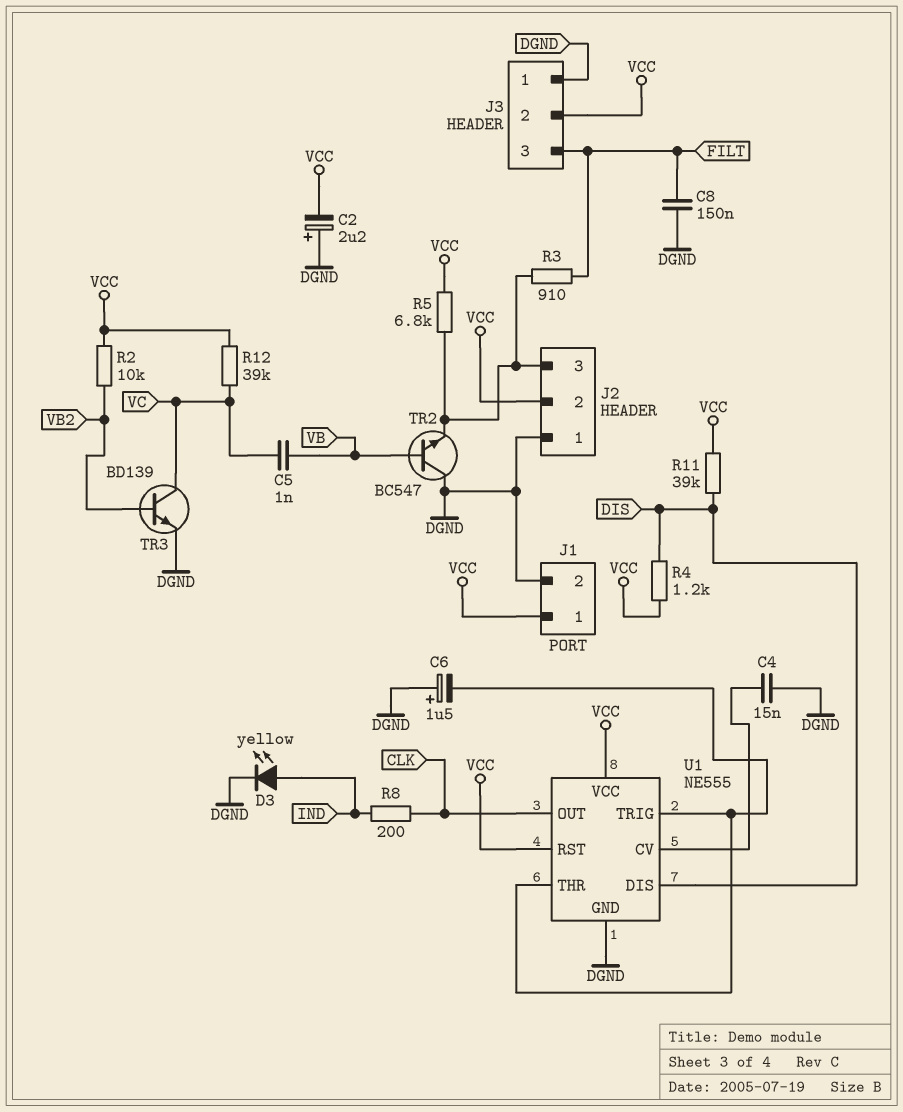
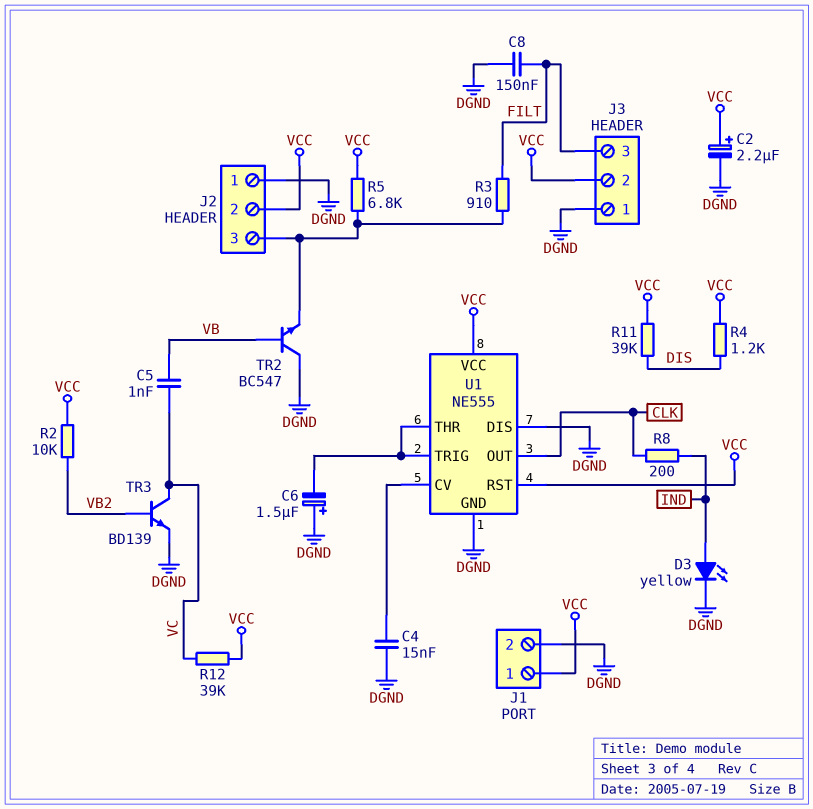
C2: 2.2uF (plus DGND, minus VCC) -> 2.2uF (plus VCC, minus DGND)
U1 pin DIS: DIS -> DGND

